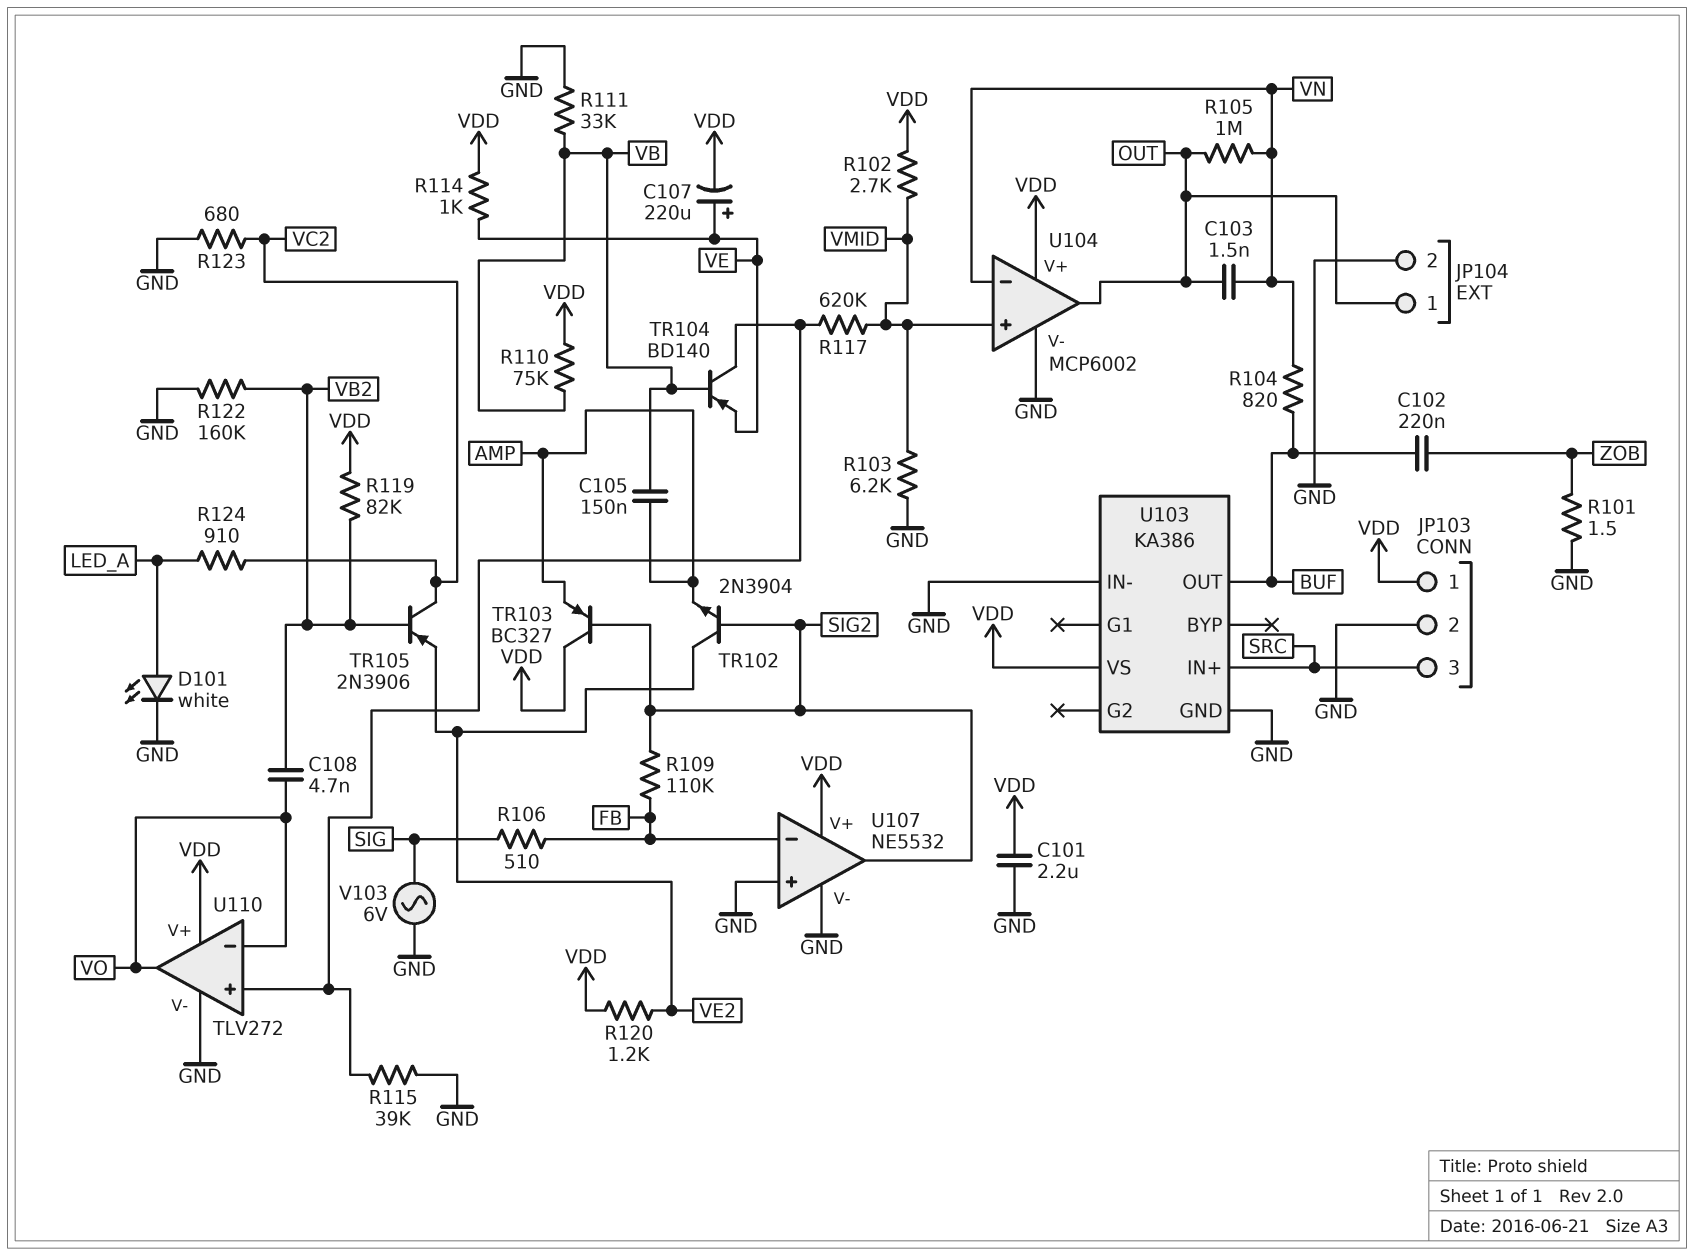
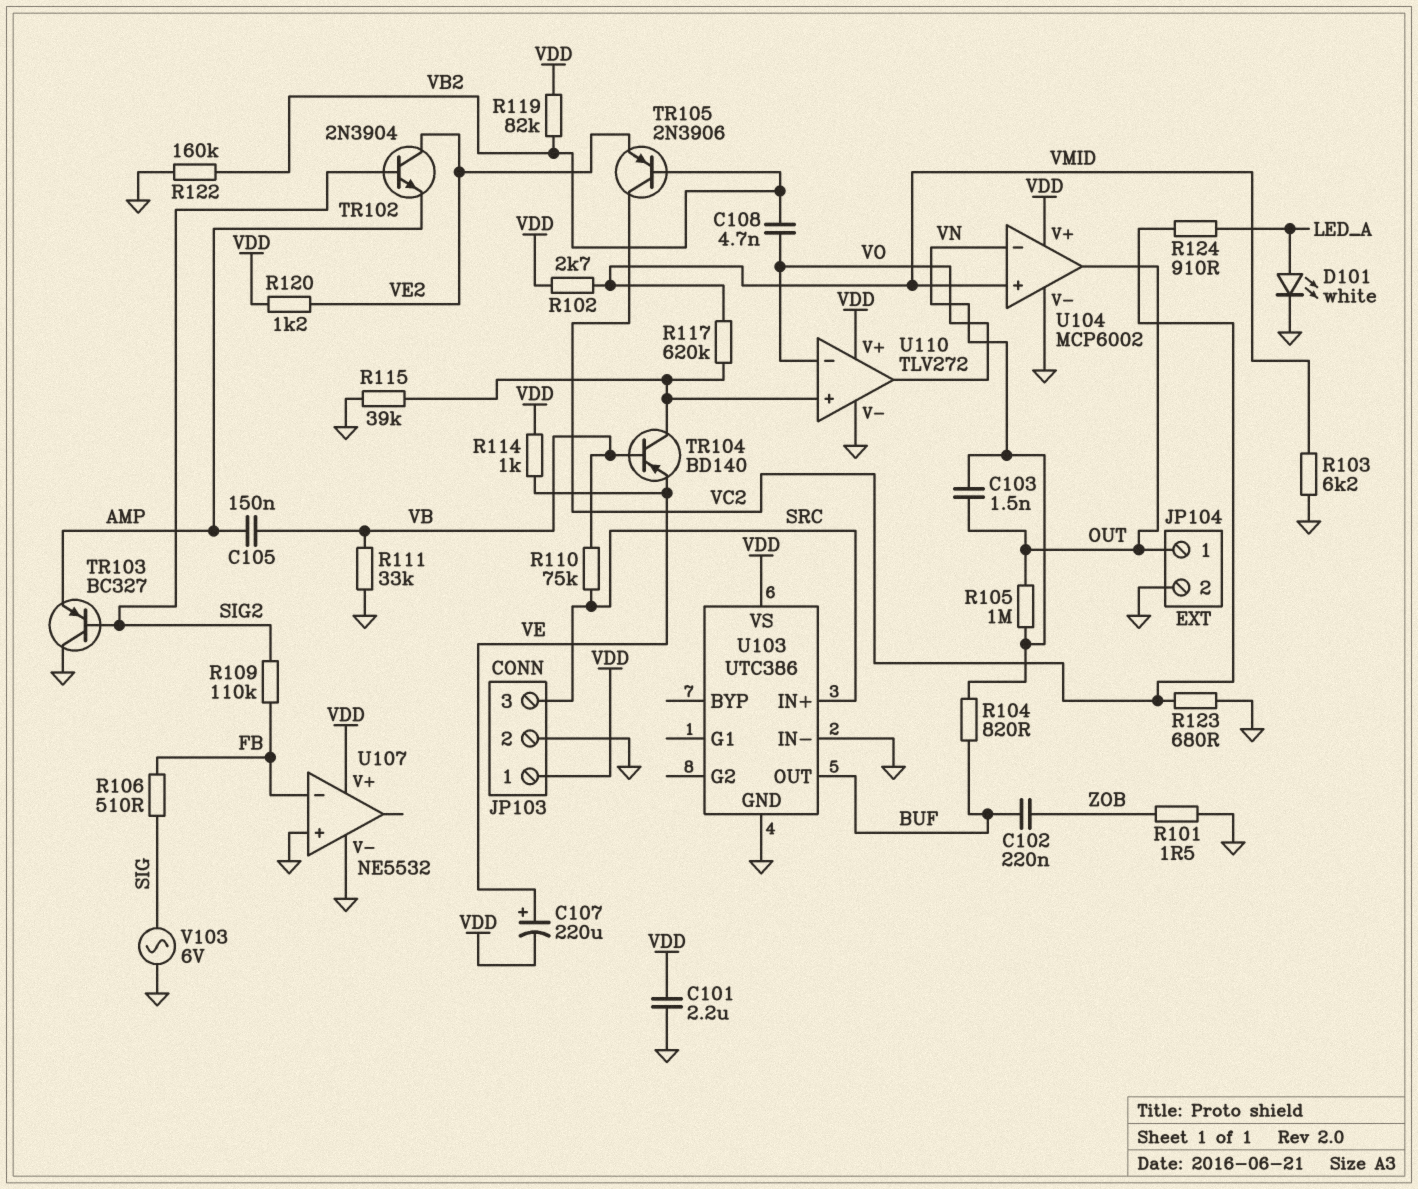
R110: 75k (VB, VDD) -> 75k (SRC, VB)
TR103: PNP BC327 (B SIG2, C VDD, E AMP) -> PNP BC327 (B SIG2, C GND, E AMP)
U103: KA386 -> UTC386
U107 pin out: SIG2 -> none

